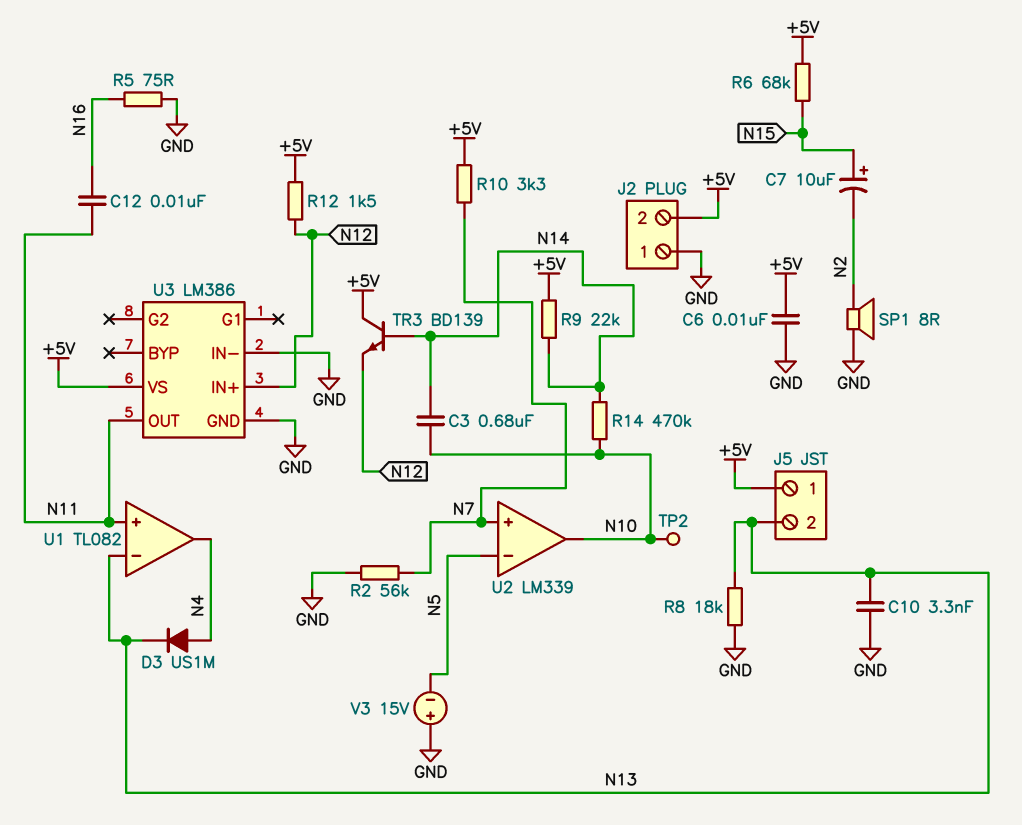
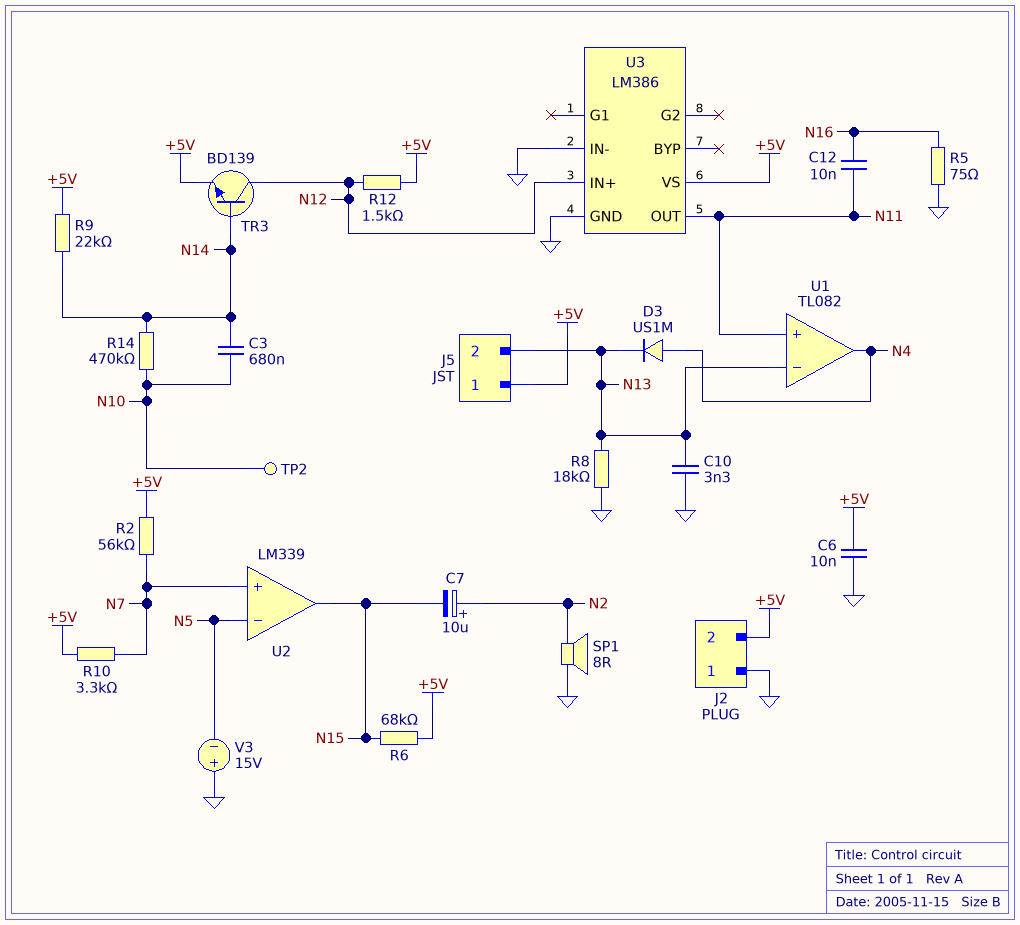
C7: 10uF (plus N15, minus N2) -> 10uF (plus N2, minus N15)
R2: 56k (GND, N7) -> 56k (+5V, N7)
TR3: NPN BD139 (B N14, C +5V, E N12) -> NPN BD139 (B N14, C N12, E +5V)
U2 pin out: N10 -> N15

